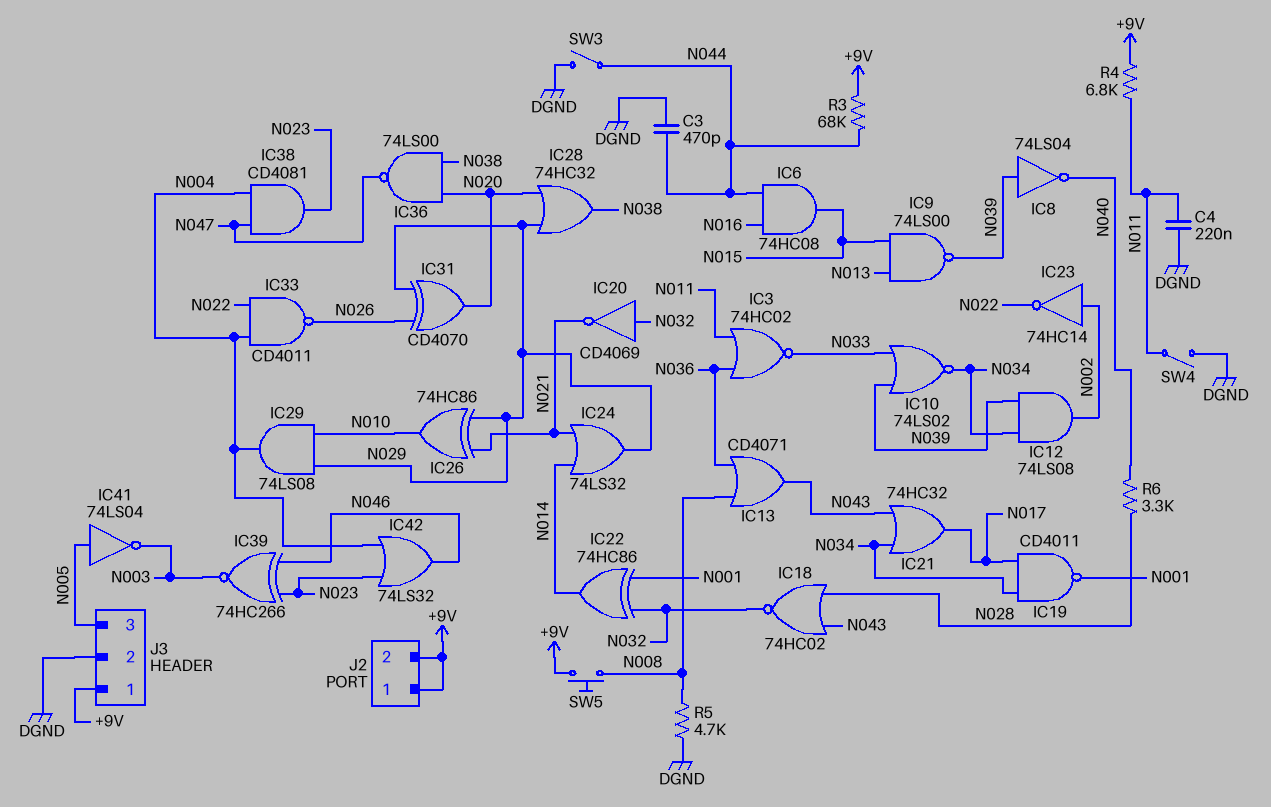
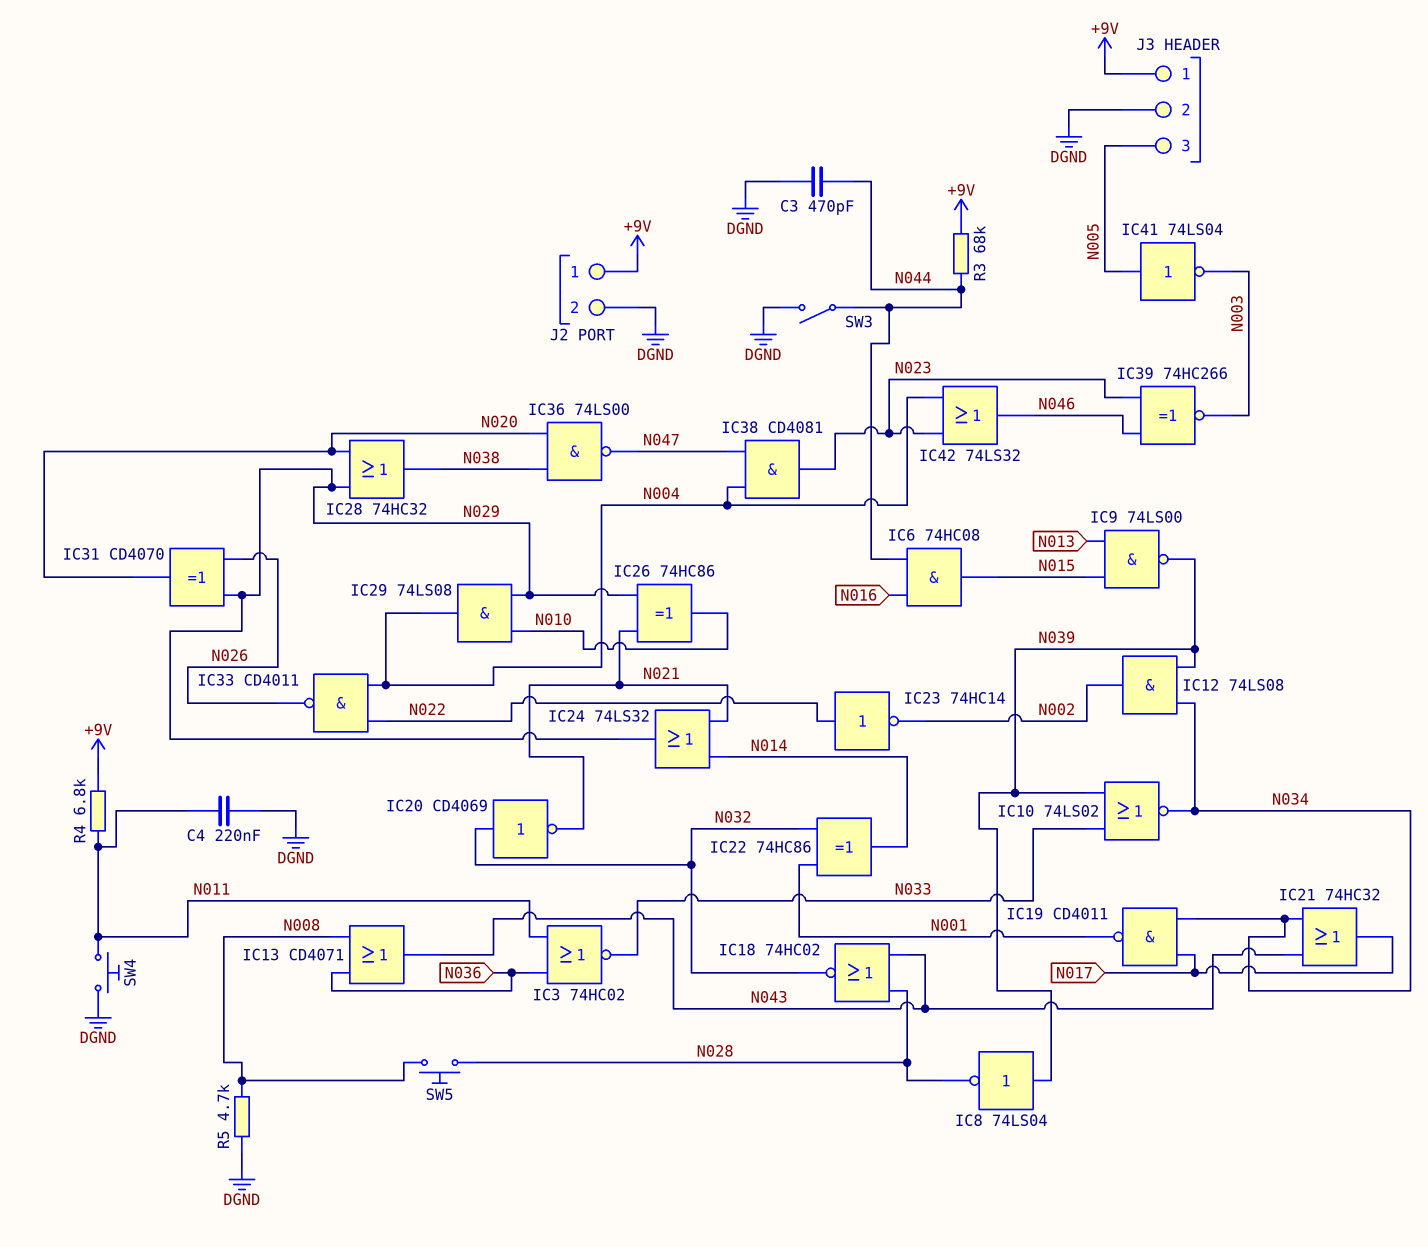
IC8: NOT 74LS04 (in N039, out N040) -> NOT 74LS04 (in N039, out N028)
IC23: NOT 74HC14 (in N002, out N022) -> NOT 74HC14 (in N022, out N002)
J2 pin 2: +9V -> DGND
R6: 3.3k (N028, N040) -> none
SW4: switch (DGND, N011) -> button (DGND, N011)
SW5: button (+9V, N008) -> button (N008, N028)

